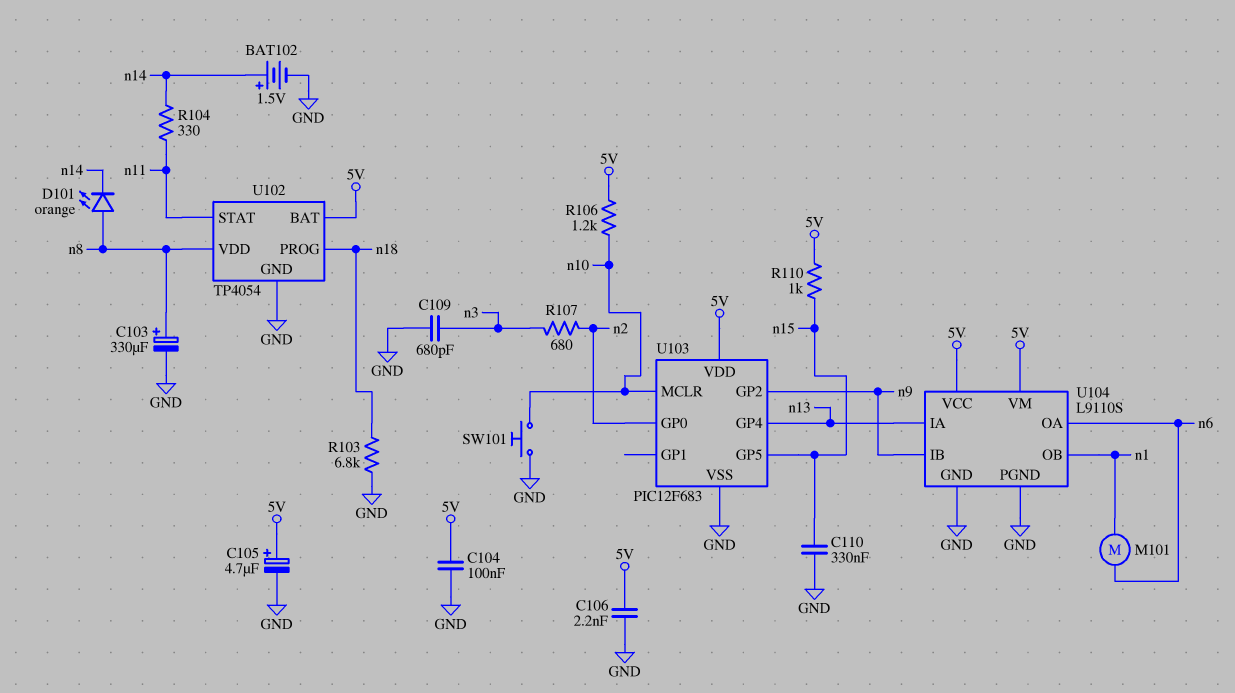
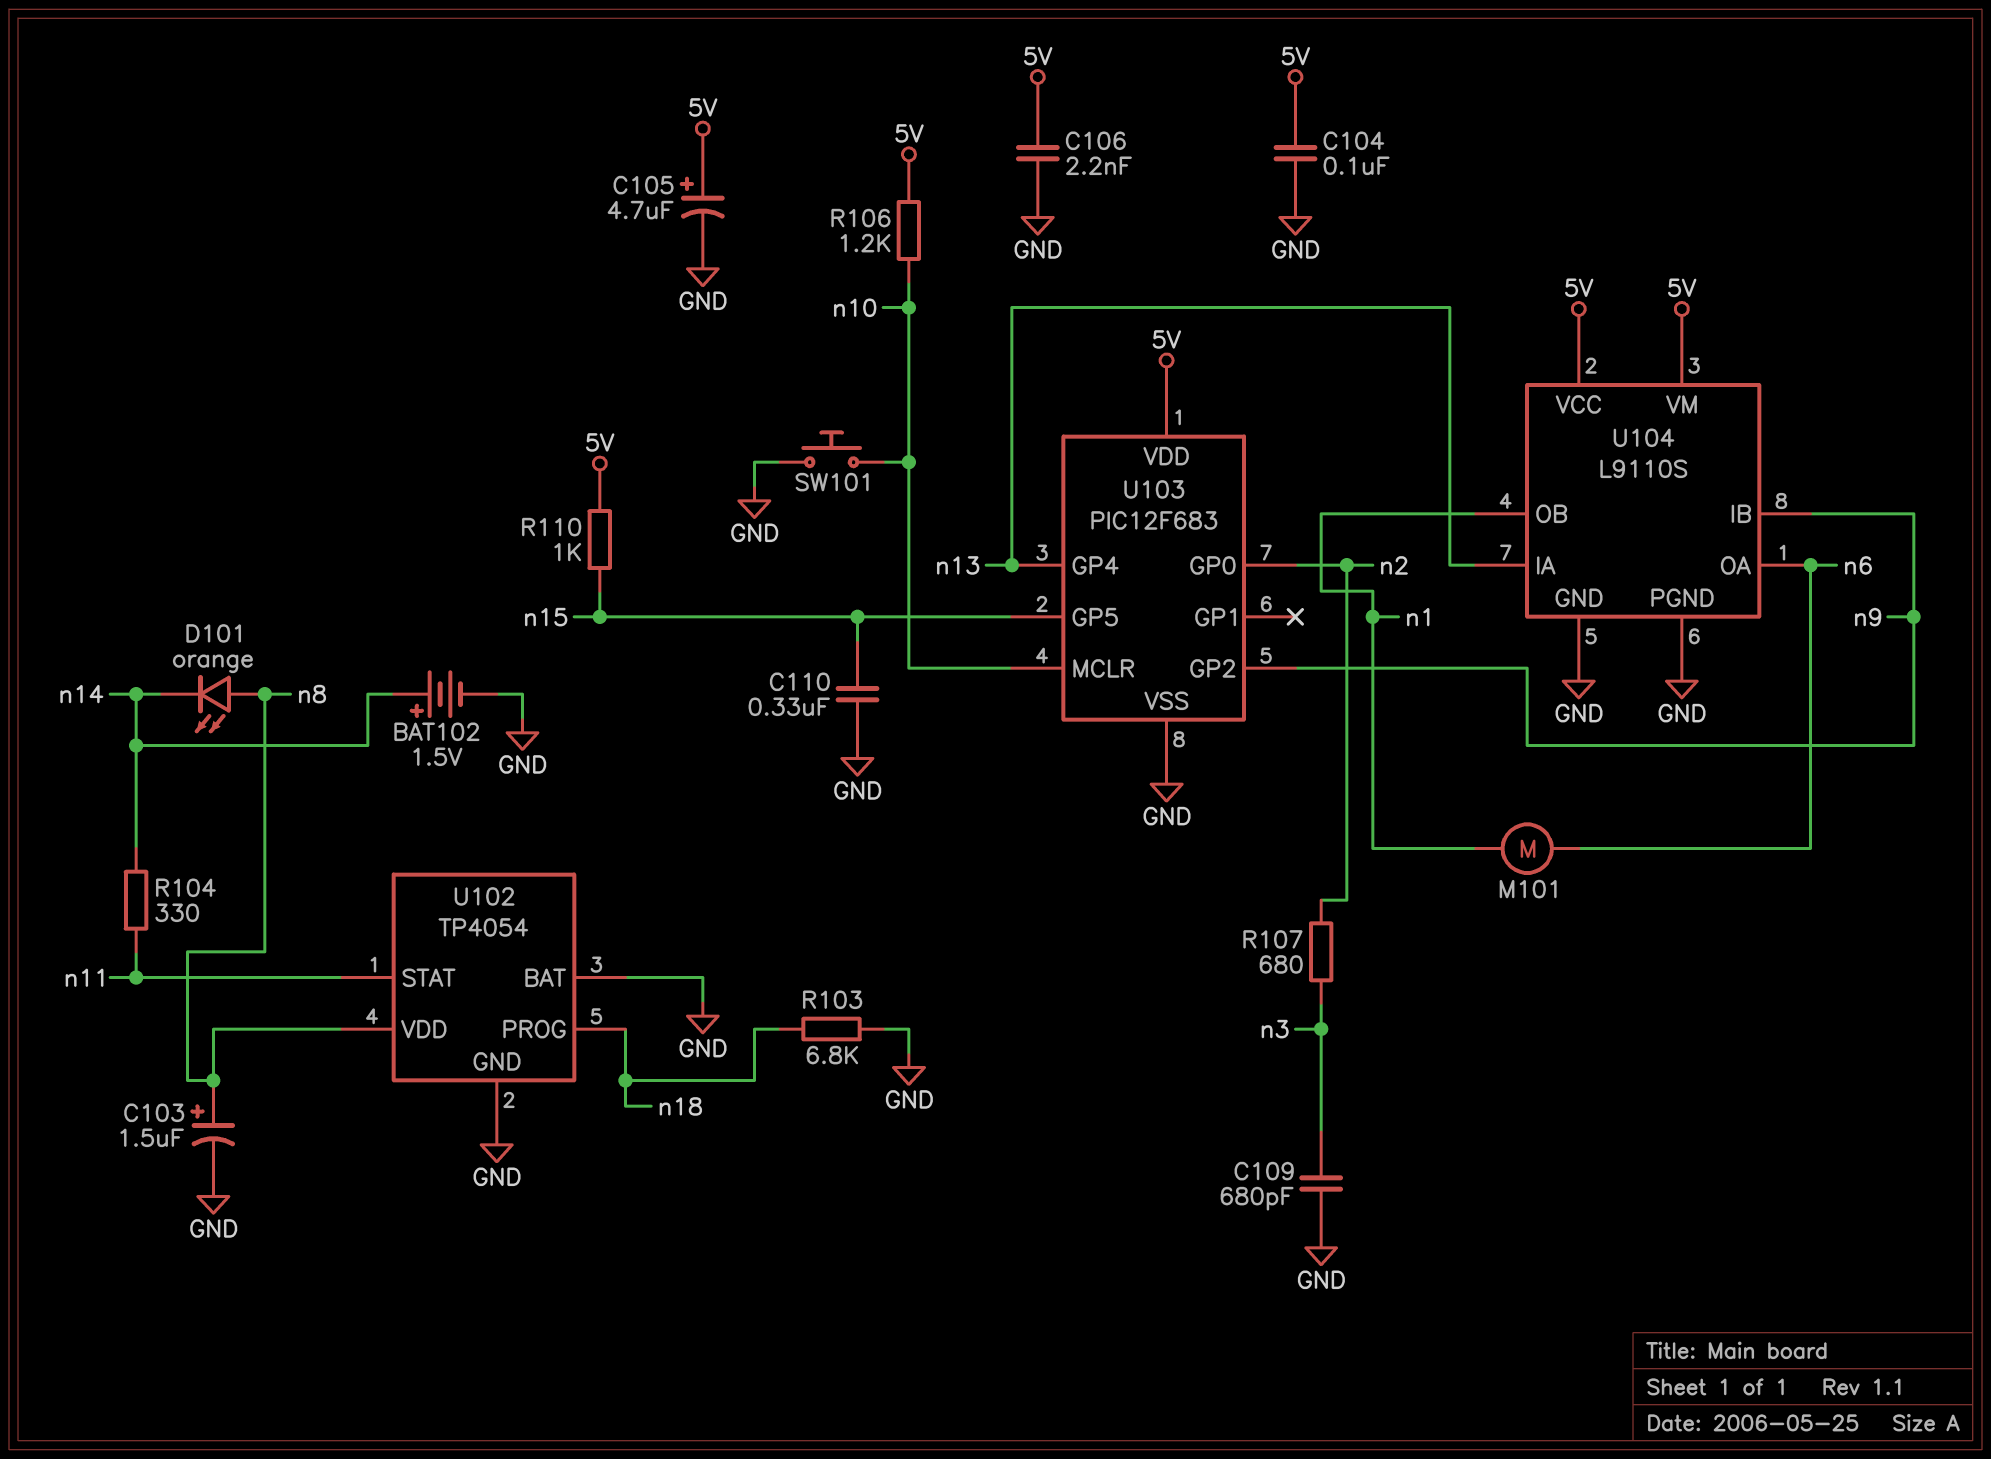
C103: 330uF (plus n8, minus GND) -> 1.5uF (plus n8, minus GND)
U102 pin BAT: 5V -> GND

